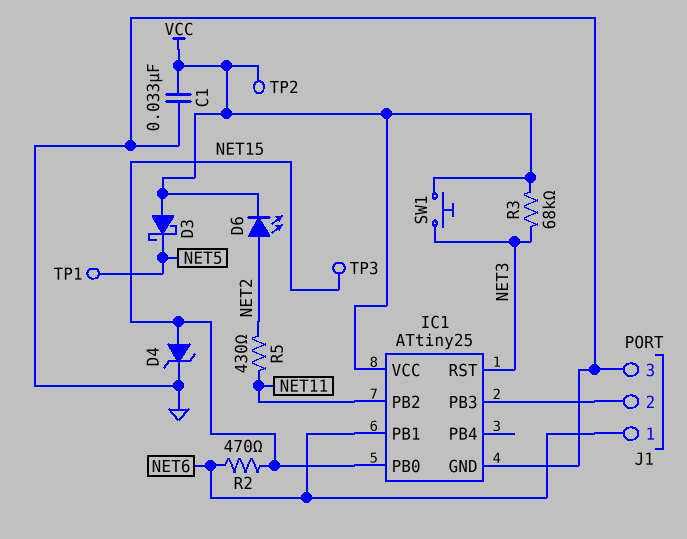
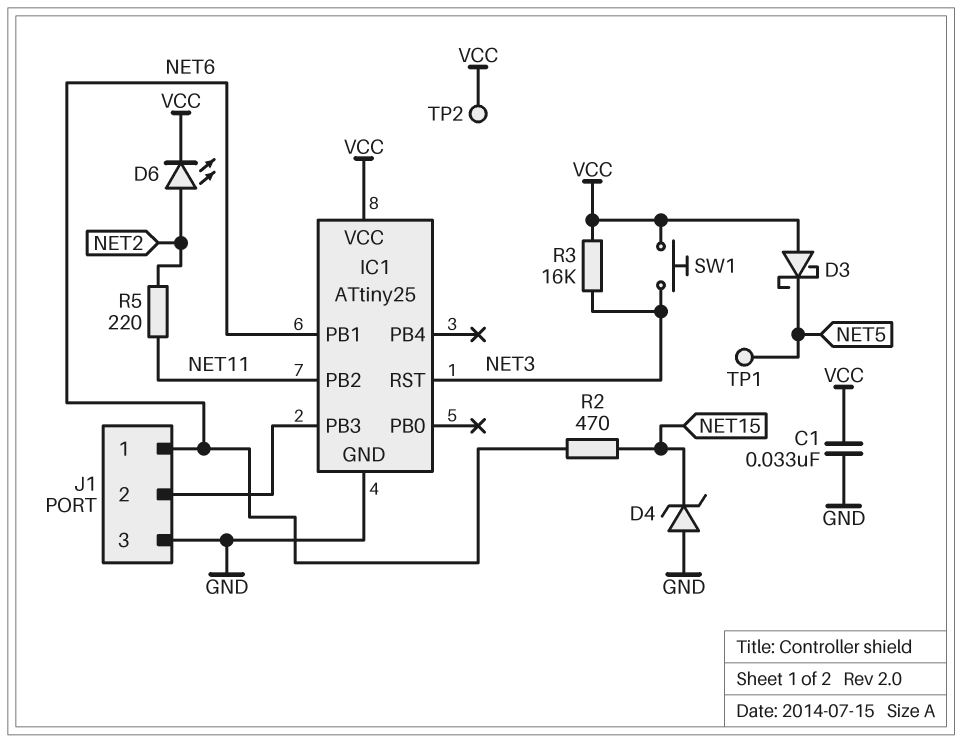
D4: zener (A NET15, K GND) -> zener (A GND, K NET15)
IC1 pin PB0: NET15 -> none
R3: 68k (NET3, VCC) -> 16k (NET3, VCC)
R5: 430 (NET2, NET11) -> 220 (NET2, NET11)
TP3: test point (NET15) -> none

